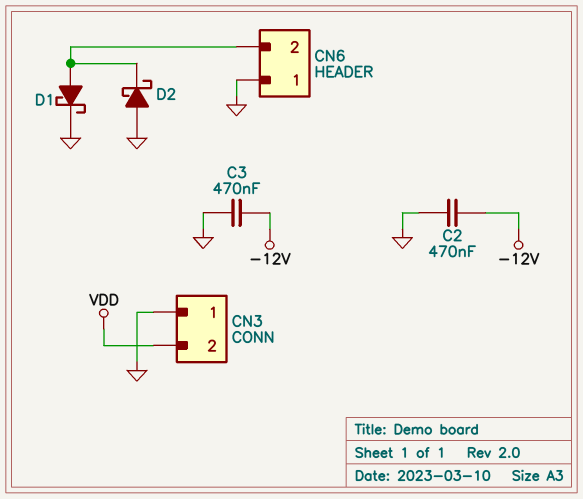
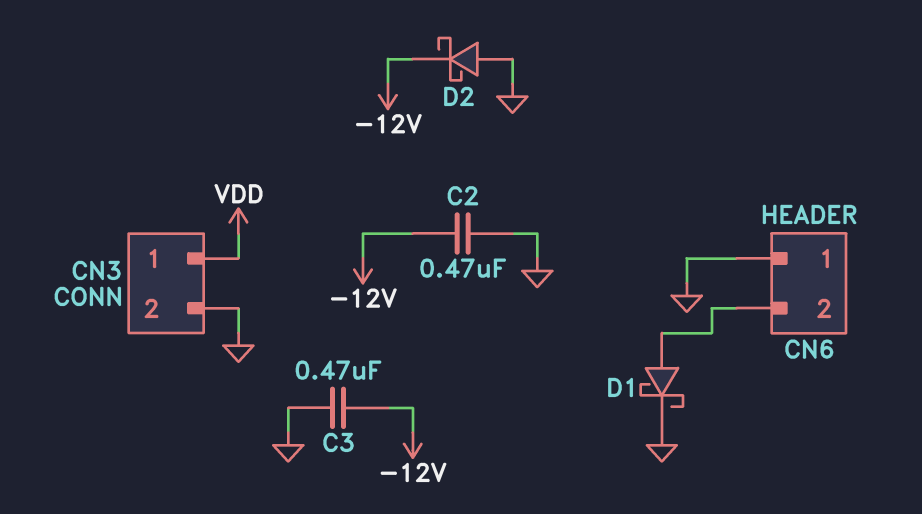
CN3 pin 1: GND -> VDD
CN3 pin 2: VDD -> GND
D2: schottky (A GND, K CN6/2) -> schottky (A GND, K -12V)

